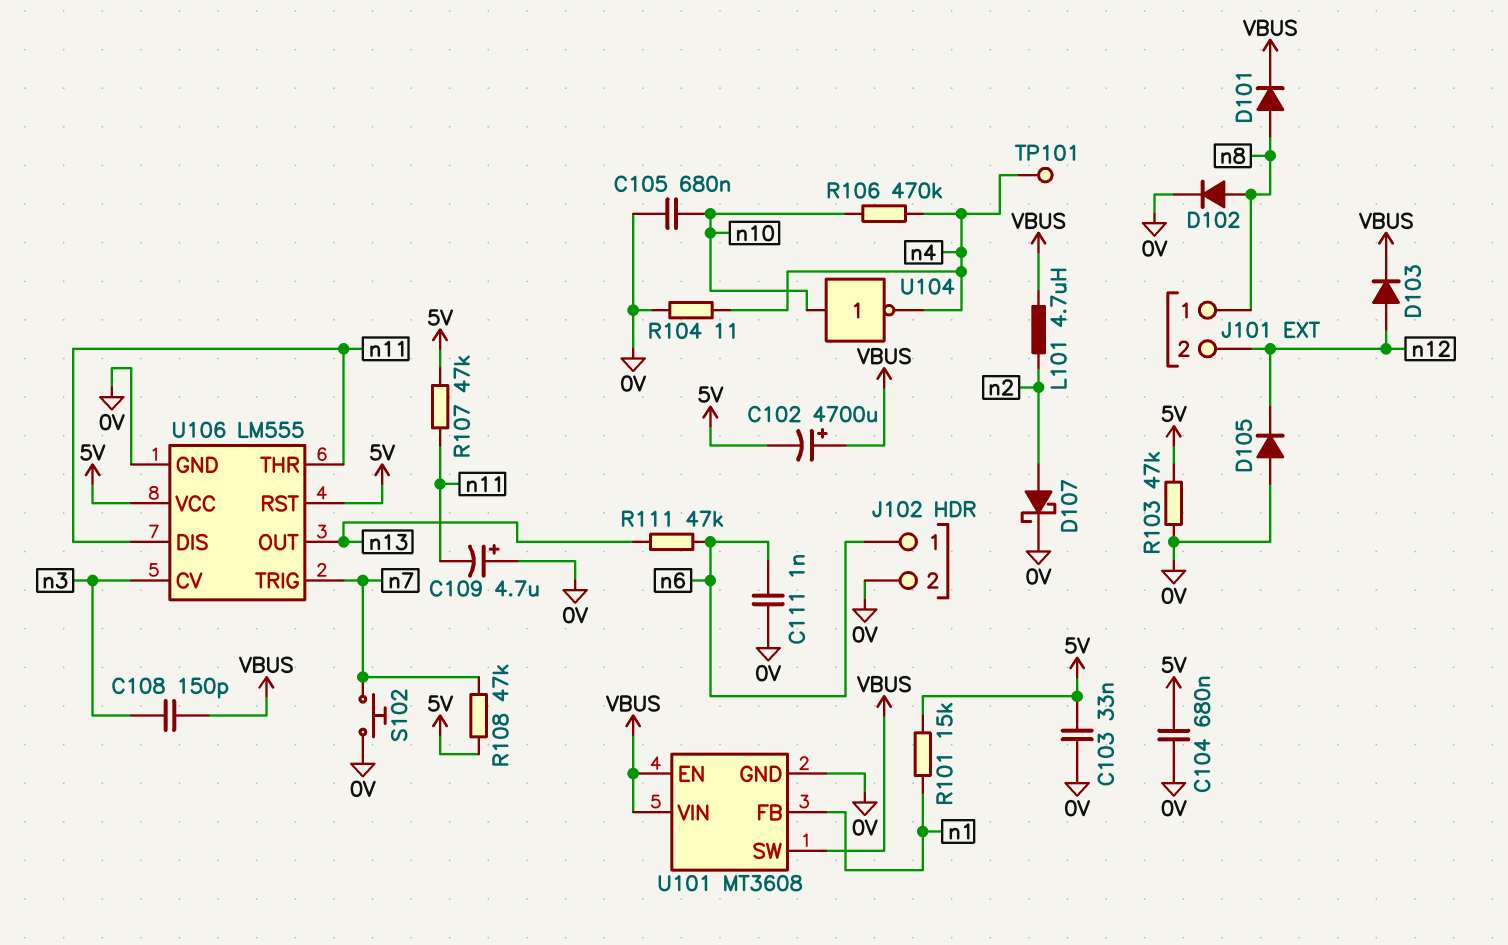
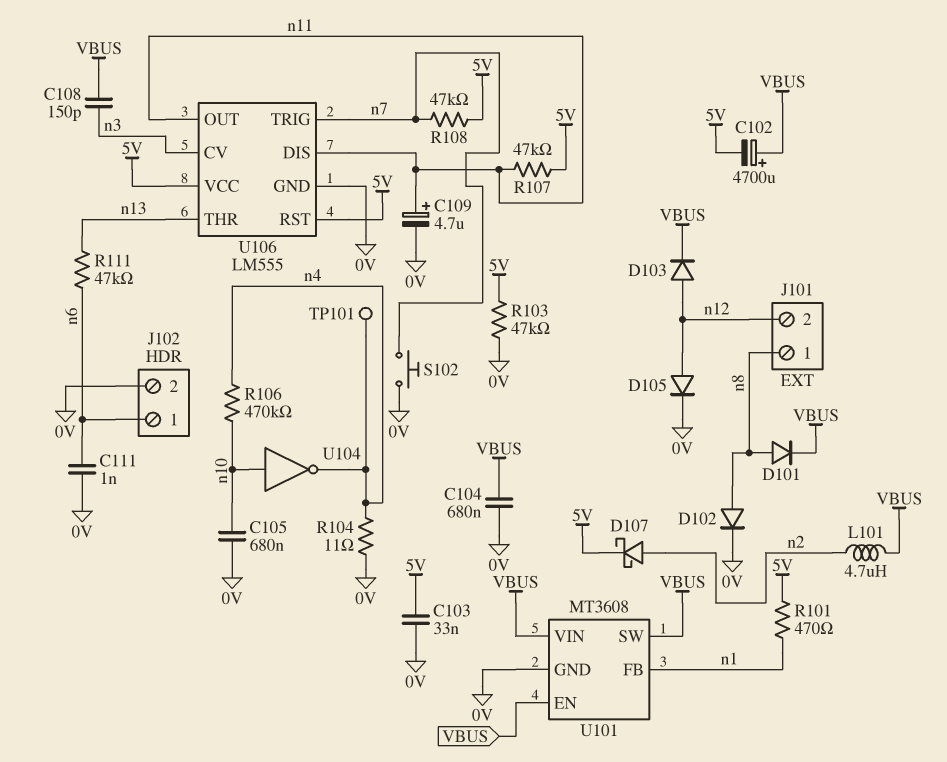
C104: 680nF (0V, 5V) -> 680nF (0V, VBUS)
C109: 4.7uF (plus 0V, minus n11) -> 4.7uF (plus n11, minus 0V)
D105: diode (A 0V, K n12) -> diode (A n12, K 0V)
D107: schottky (A n2, K 0V) -> schottky (A n2, K 5V)
R101: 15k (5V, n1) -> 470 (5V, n1)
U106 pin OUT: n13 -> n11
U106 pin THR: n11 -> n13

